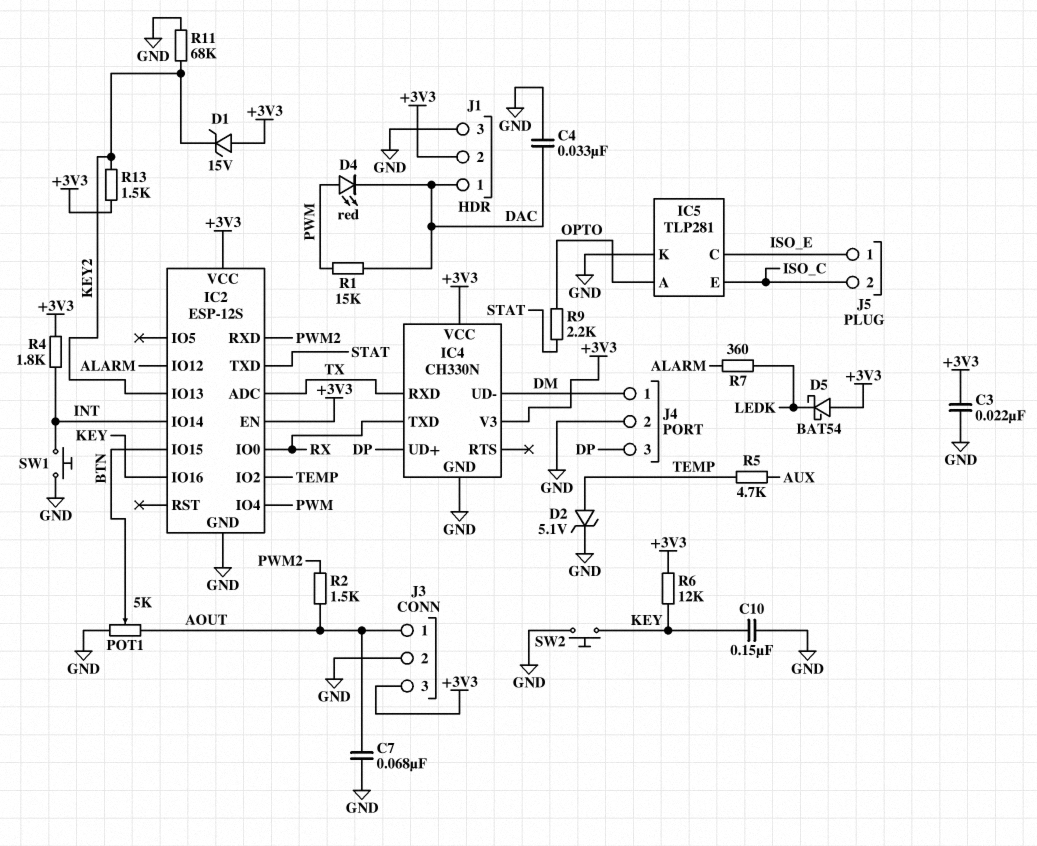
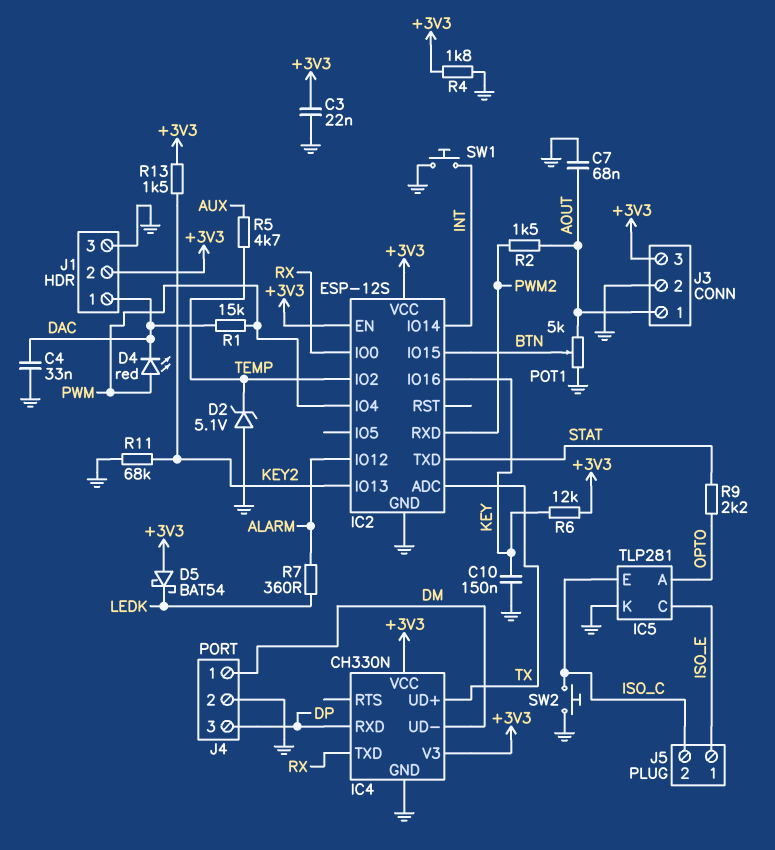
D1: zener 15V (A +3V3, K KEY2) -> none
D2: zener 5.1V (A TEMP, K GND) -> zener 5.1V (A GND, K TEMP)
IC4 pin RXD: TX -> DP
IC4 pin UD+: DP -> TX
R4: 1.8k (+3V3, INT) -> 1.8k (+3V3, GND)
SW2: button (GND, KEY) -> button (GND, ISO_C)

